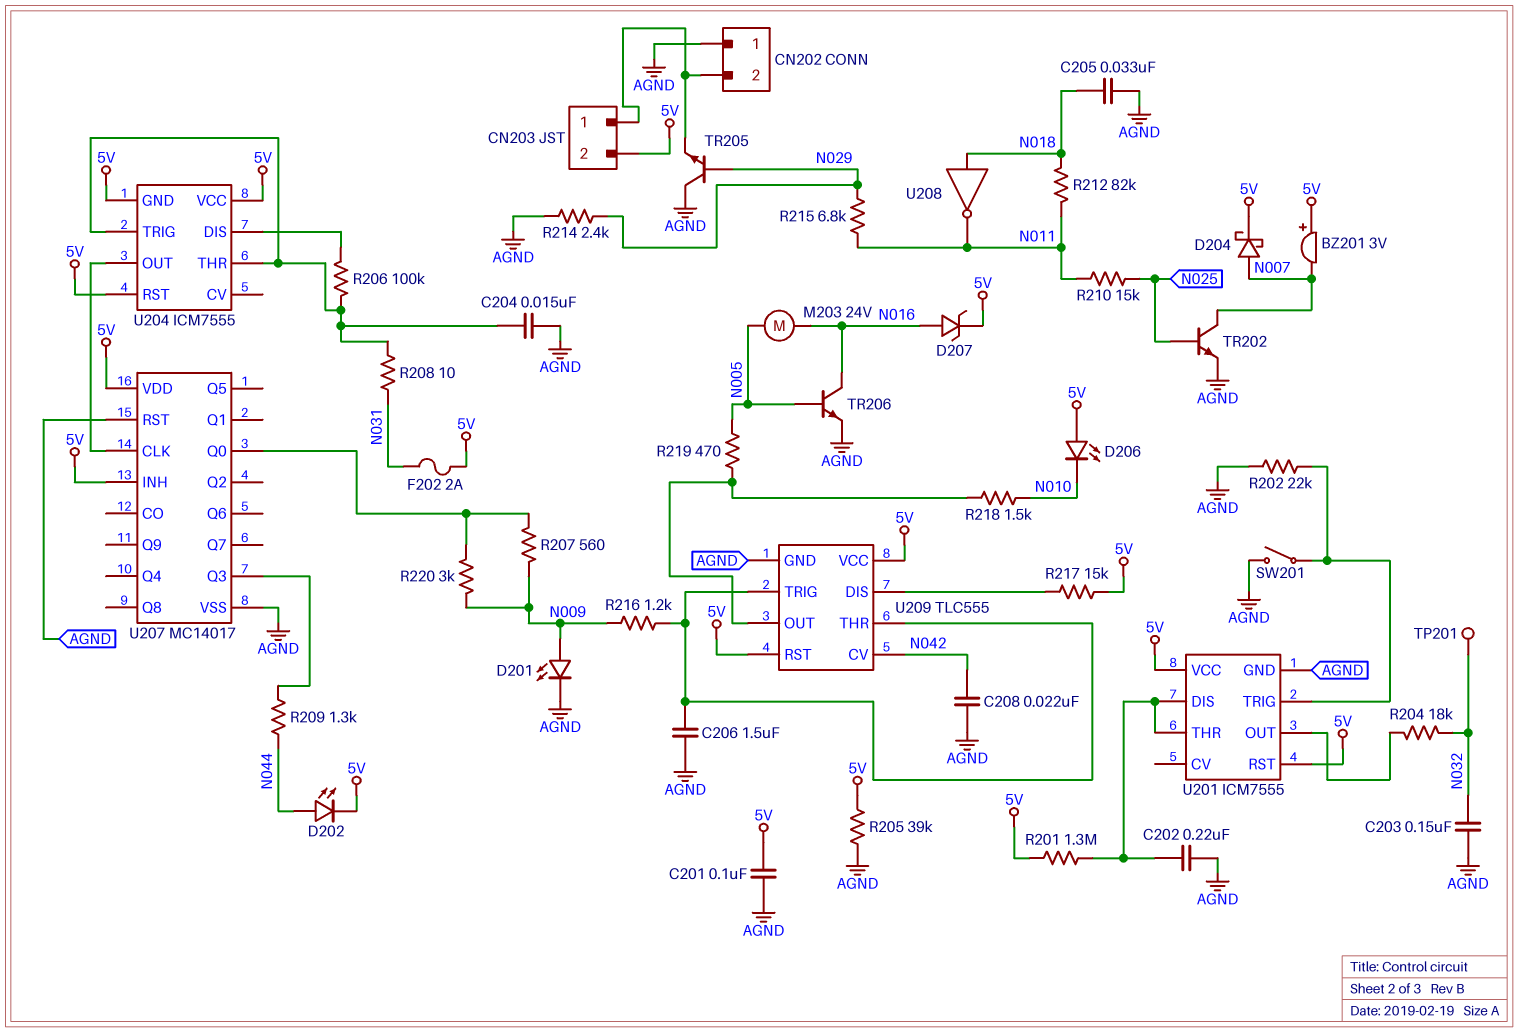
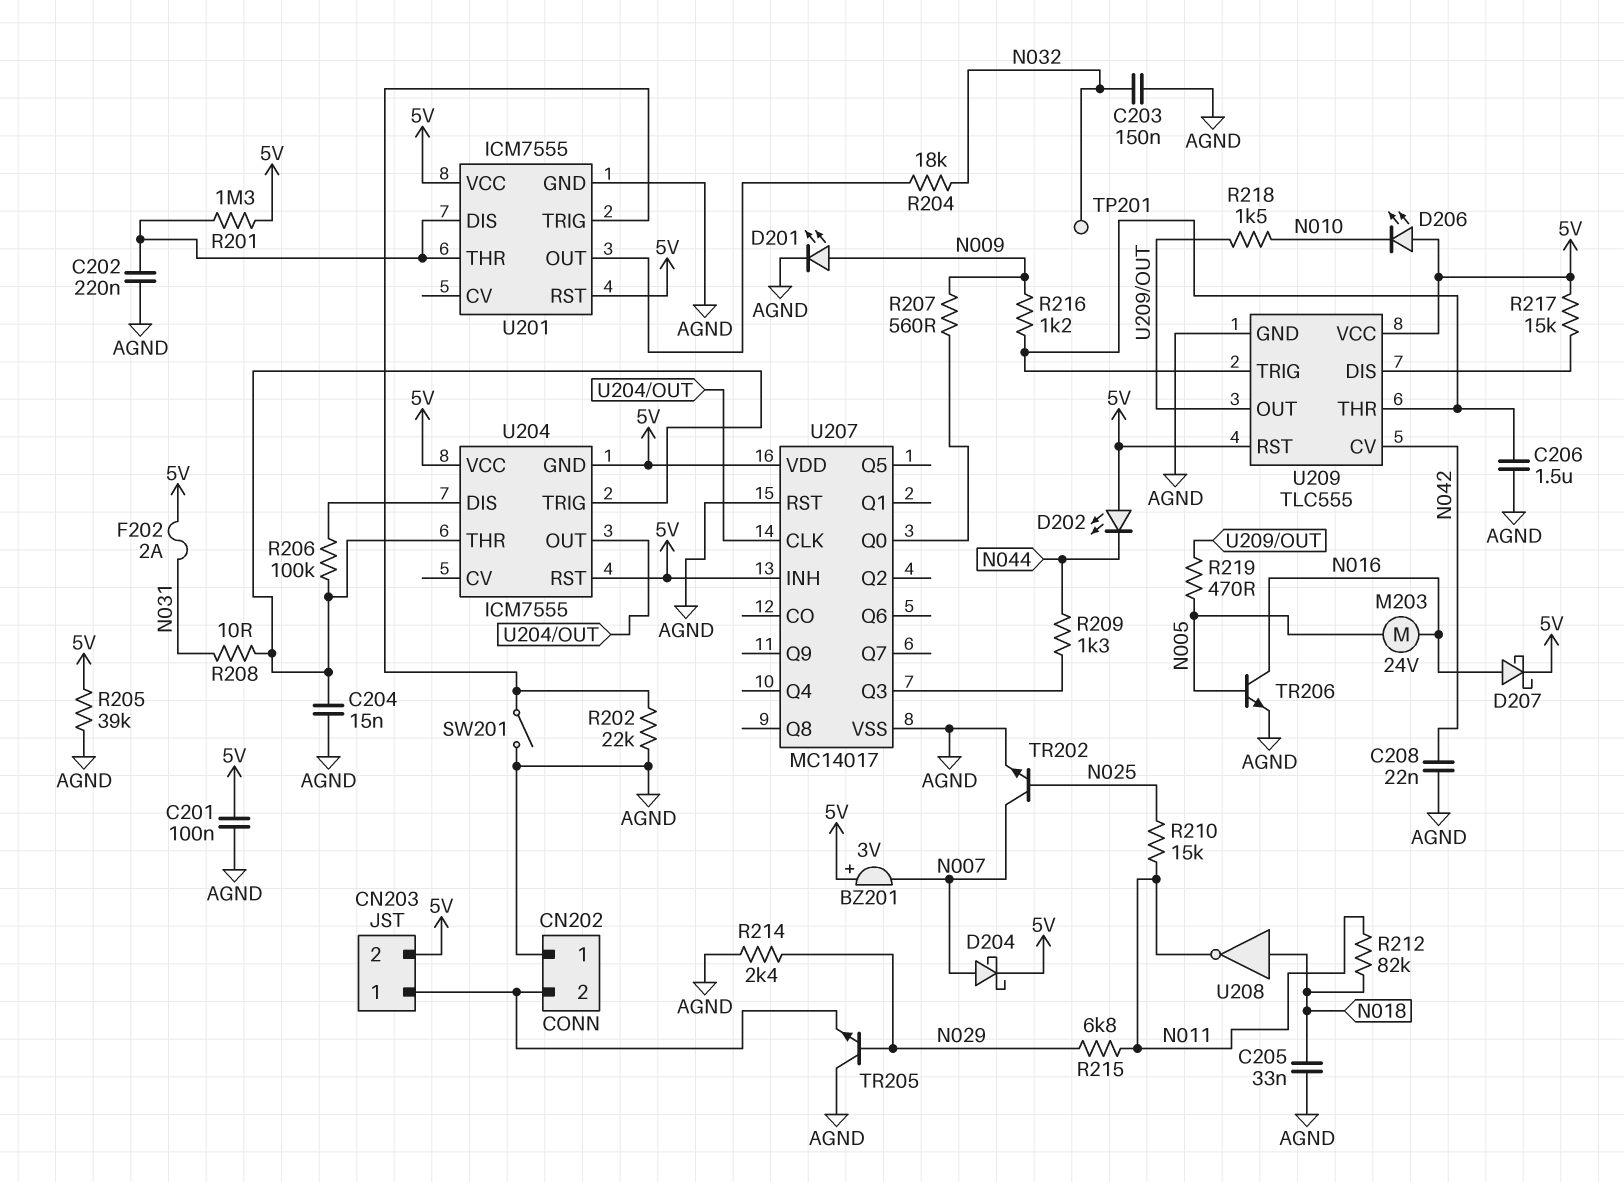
D202: LED (A N044, K 5V) -> LED (A 5V, K N044)
D207: zener (A N016, K 5V) -> schottky (A N016, K 5V)
R220: 3k (N009, U207/Q0) -> none

